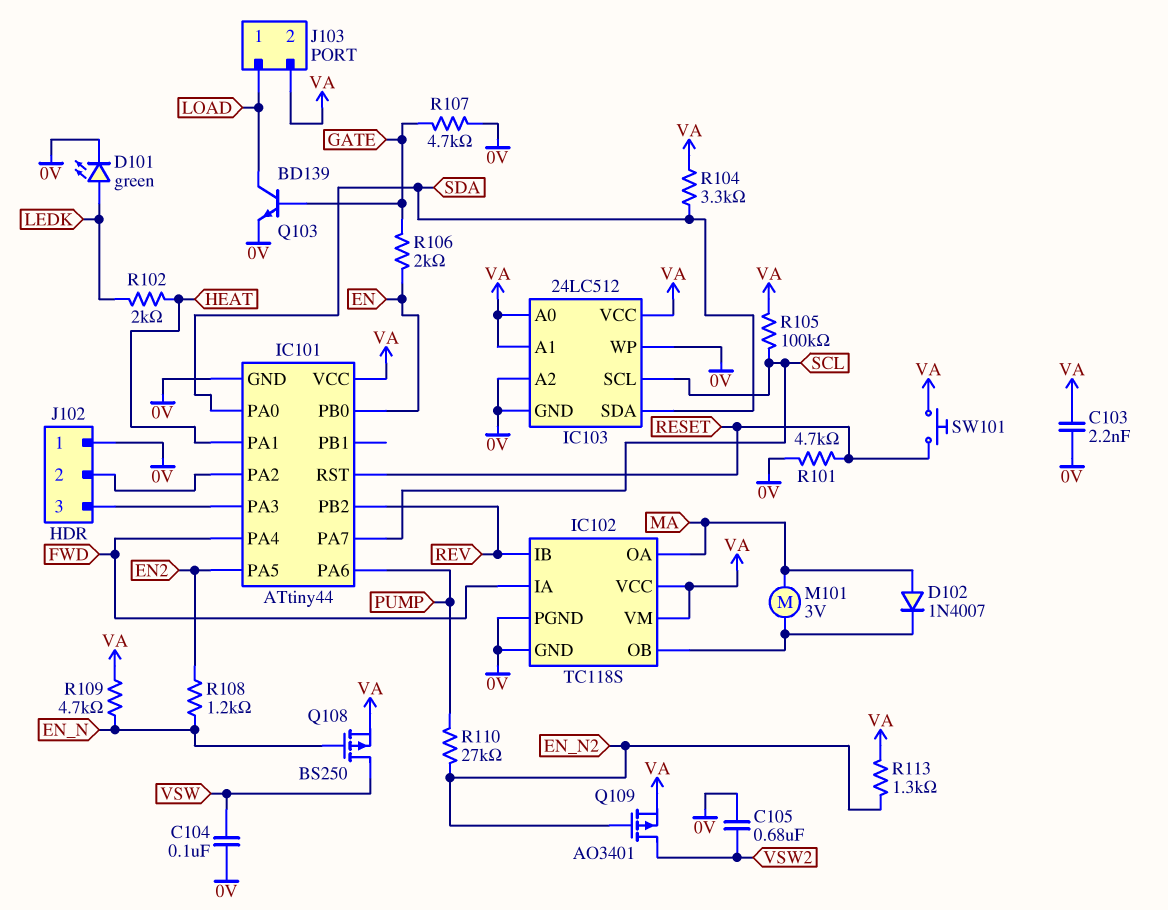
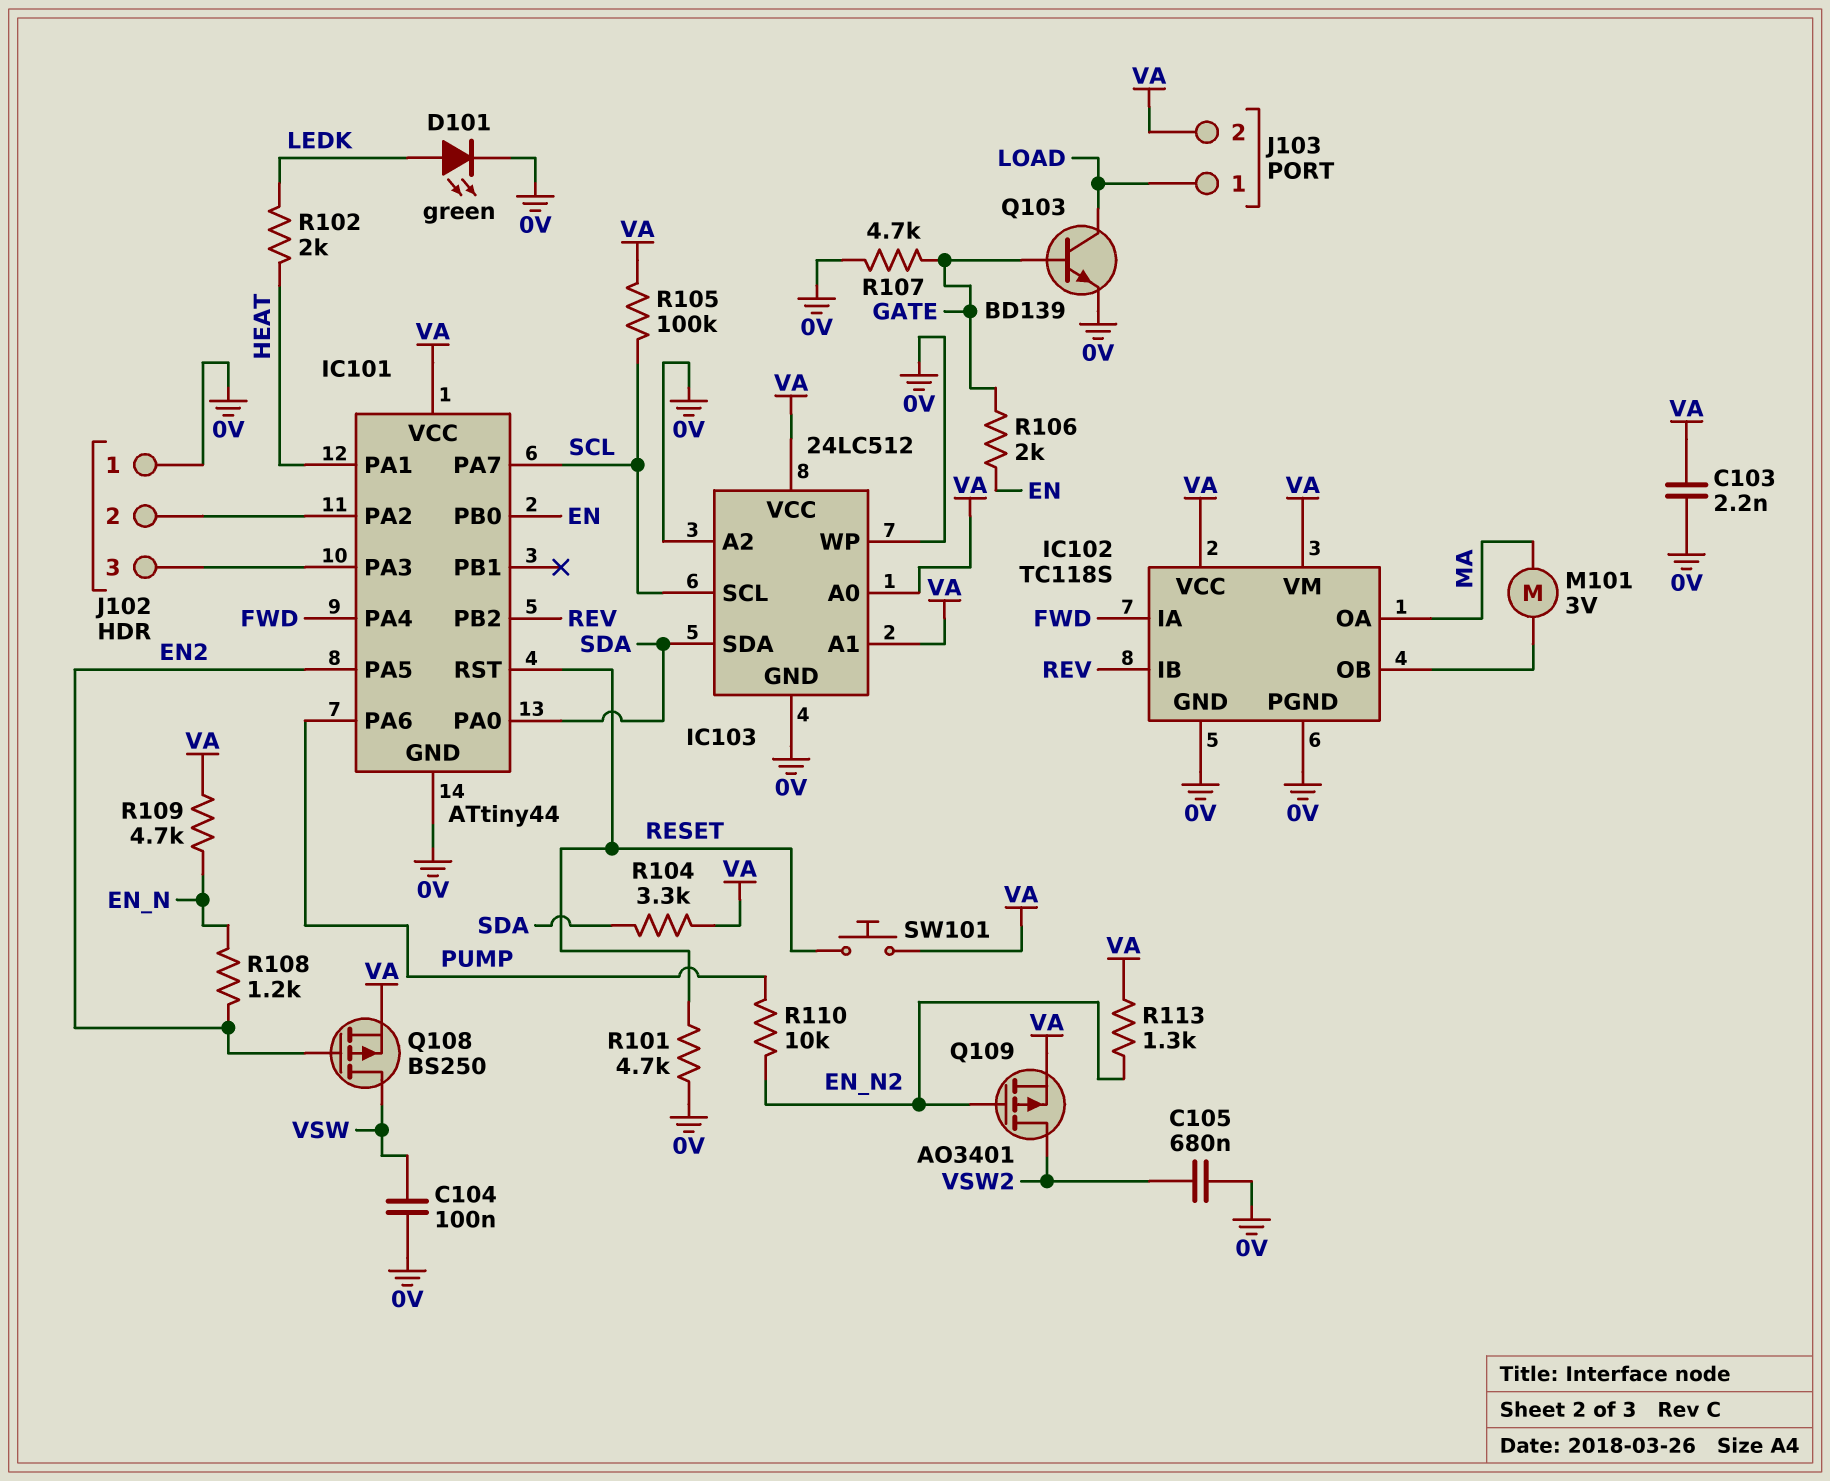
D102: diode 1N4007 (A MA, K IC102/OB) -> none
Q108: PMOS BS250 (G EN_N, D VSW, S VA) -> PMOS BS250 (G EN2, D VSW, S VA)
R110: 27k (EN_N2, PUMP) -> 10k (EN_N2, PUMP)

